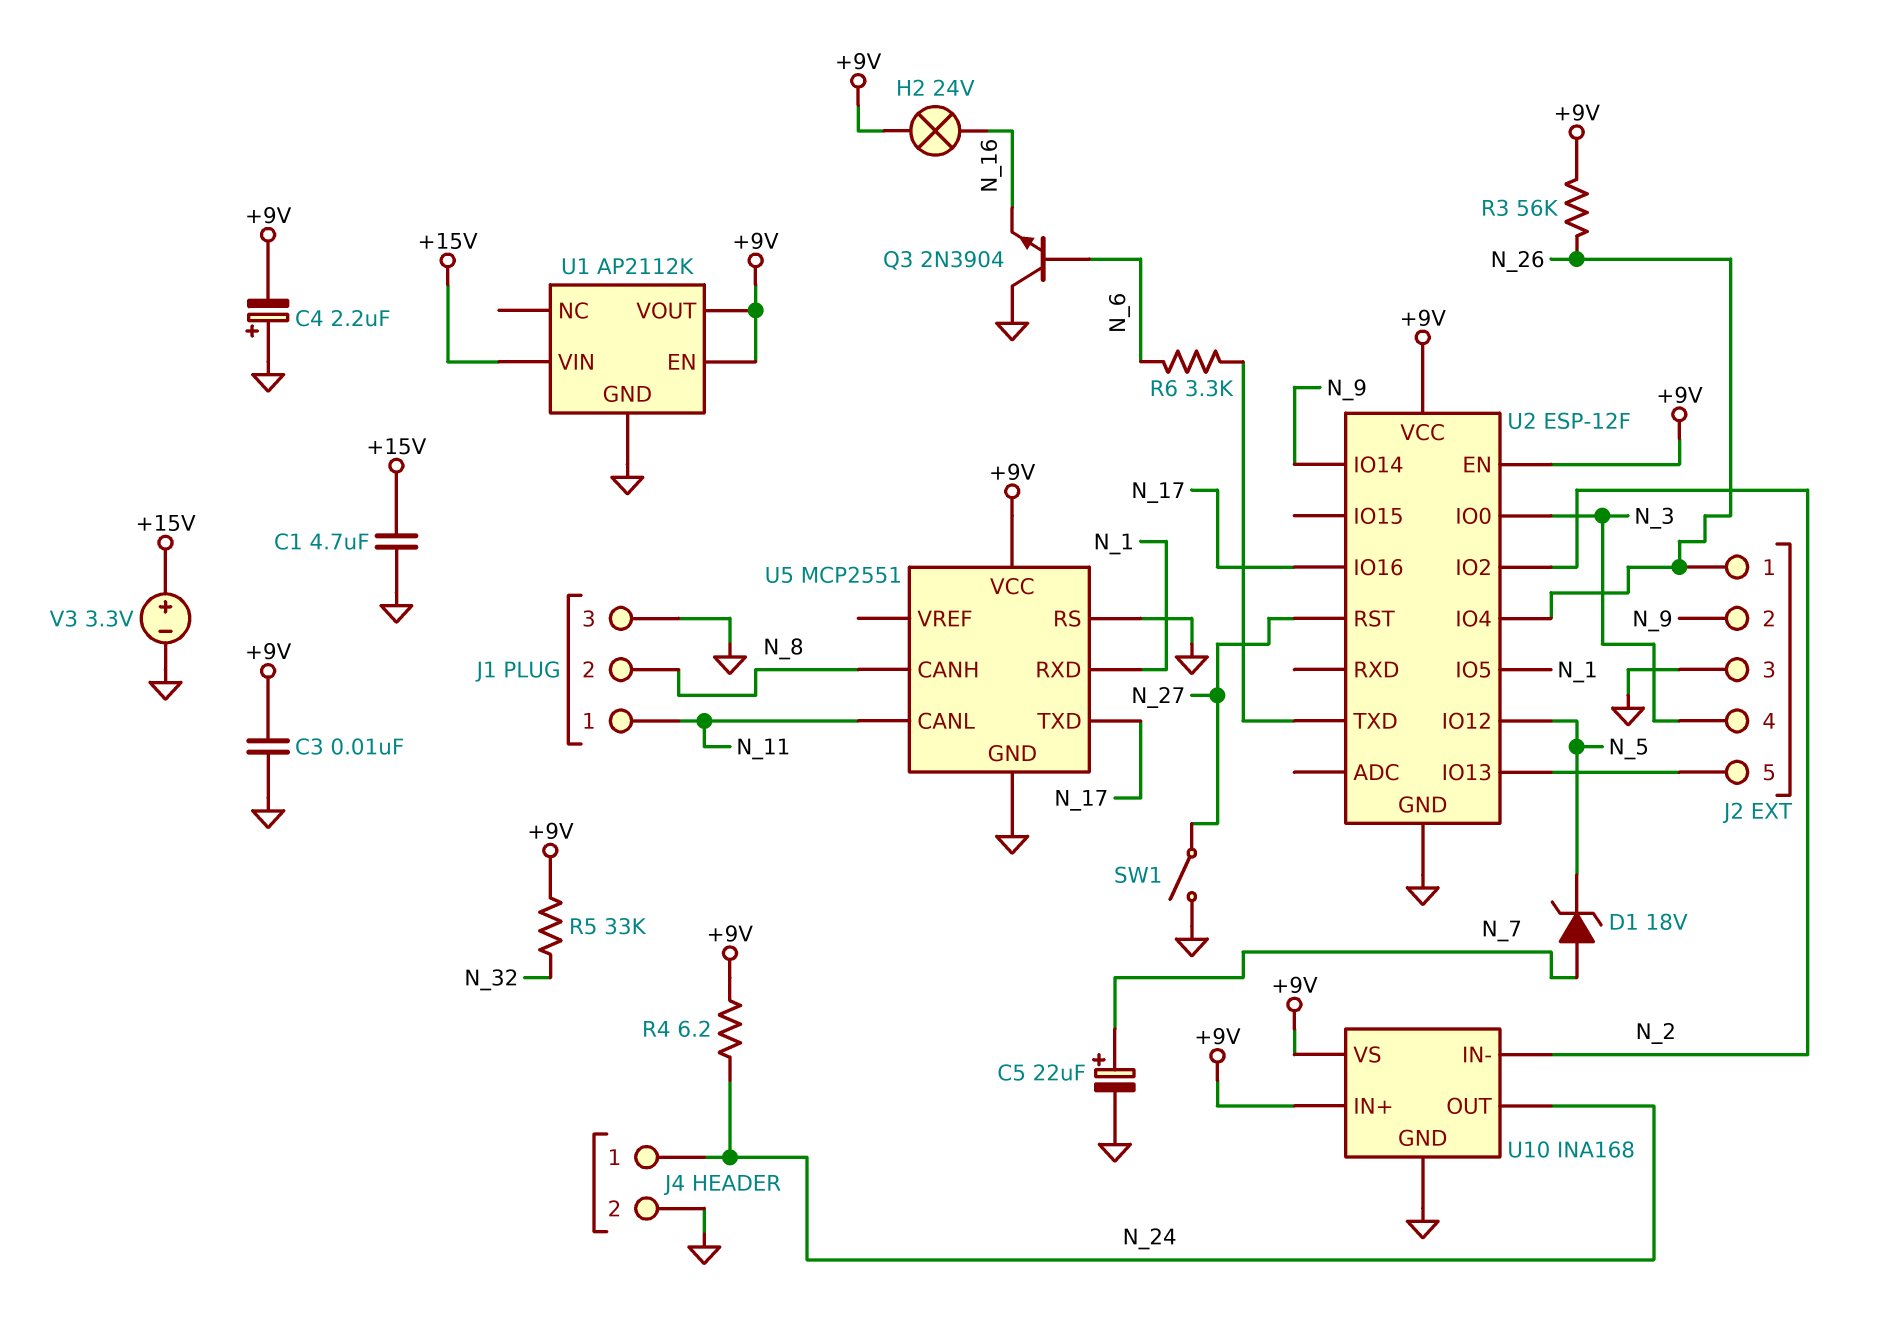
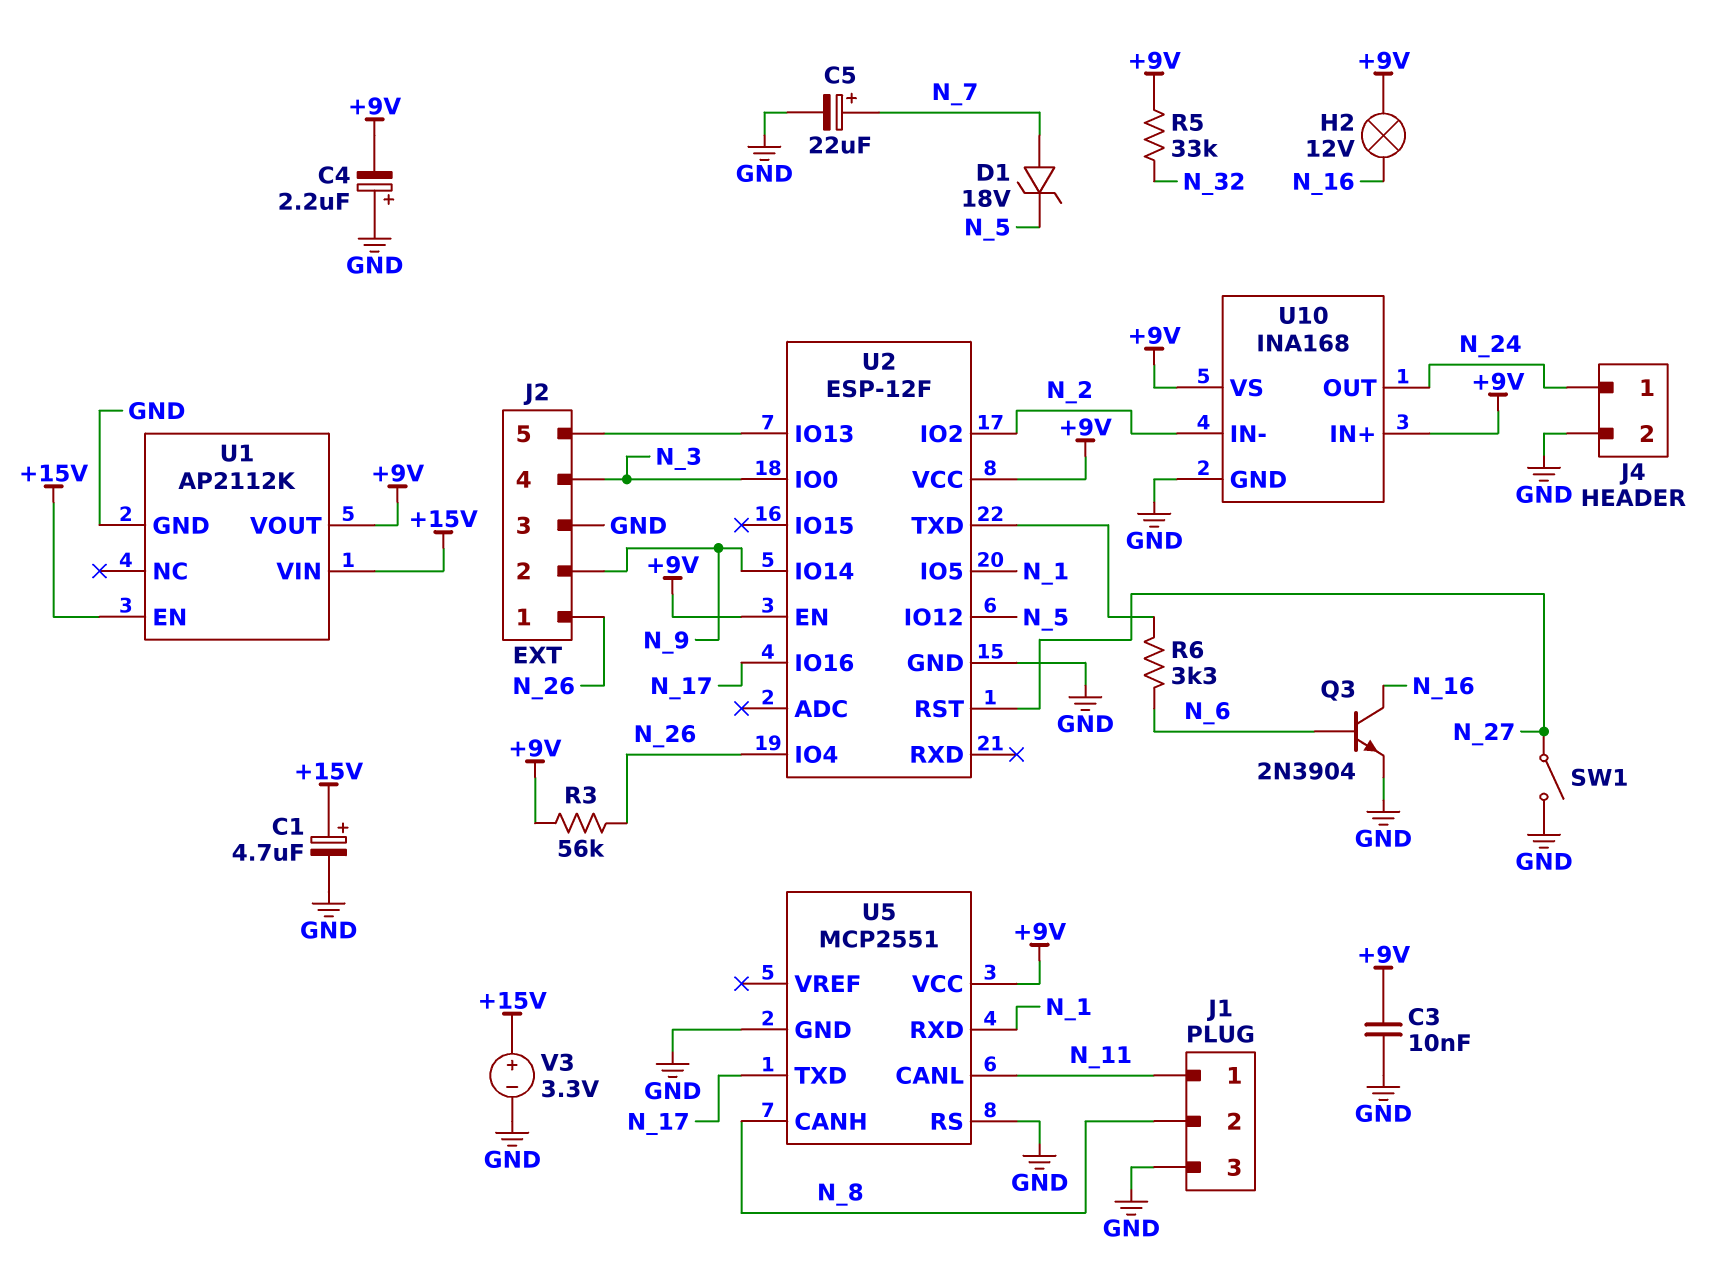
C1: 4.7uF (+15V, GND) -> 4.7uF (plus +15V, minus GND)
H2: lamp 24V (+9V, N_16) -> lamp 12V (+9V, N_16)
Q3: NPN 2N3904 (B N_6, C GND, E N_16) -> NPN 2N3904 (B N_6, C N_16, E GND)
R4: 6.2 (+9V, N_24) -> none
U1 pin EN: +9V -> +15V

